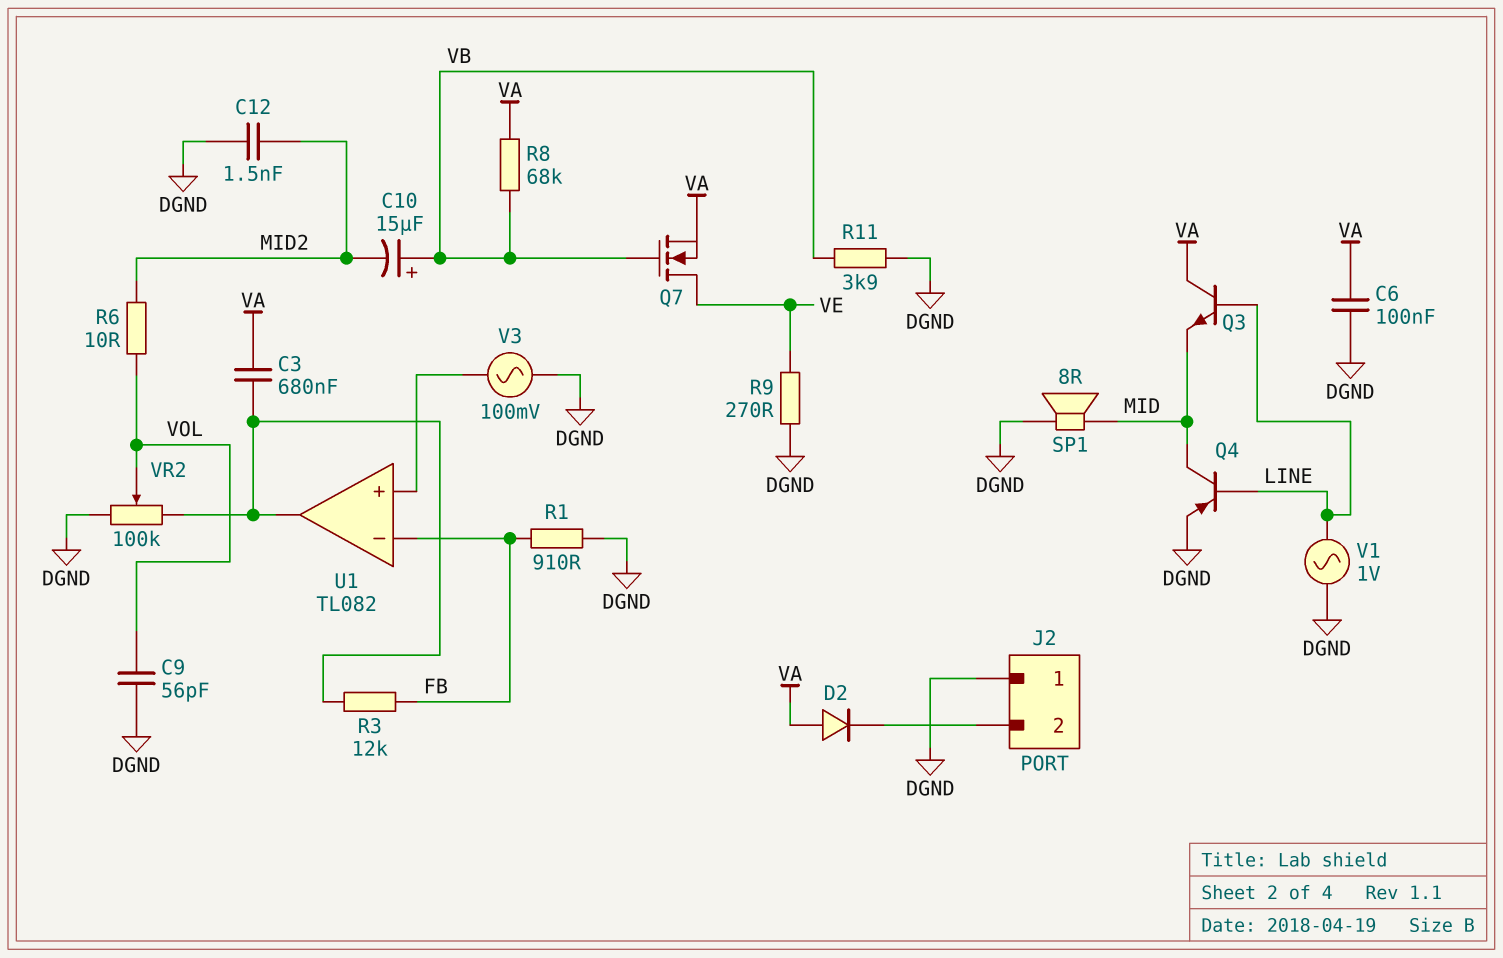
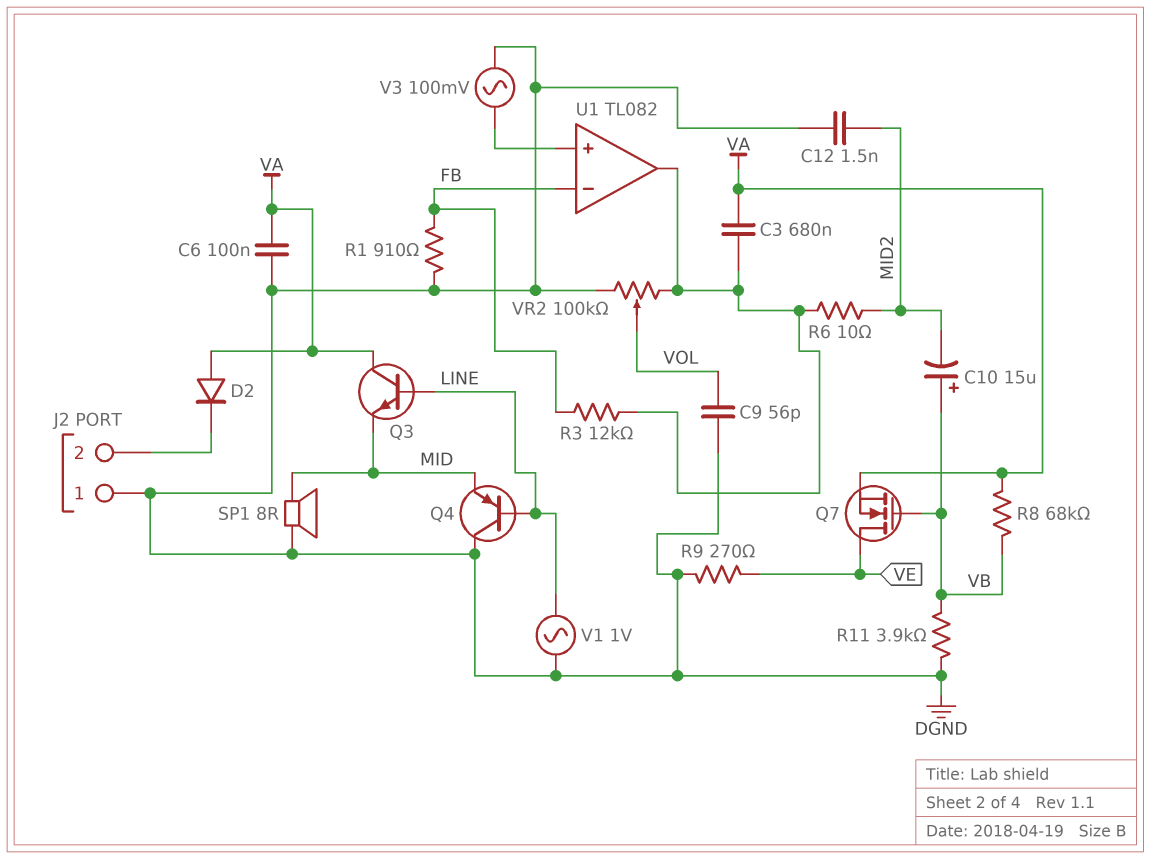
Q4: PNP (B LINE, C MID, E DGND) -> PNP (B LINE, C DGND, E MID)
R6: 10 (MID2, VOL) -> 10 (MID2, U1/out)

